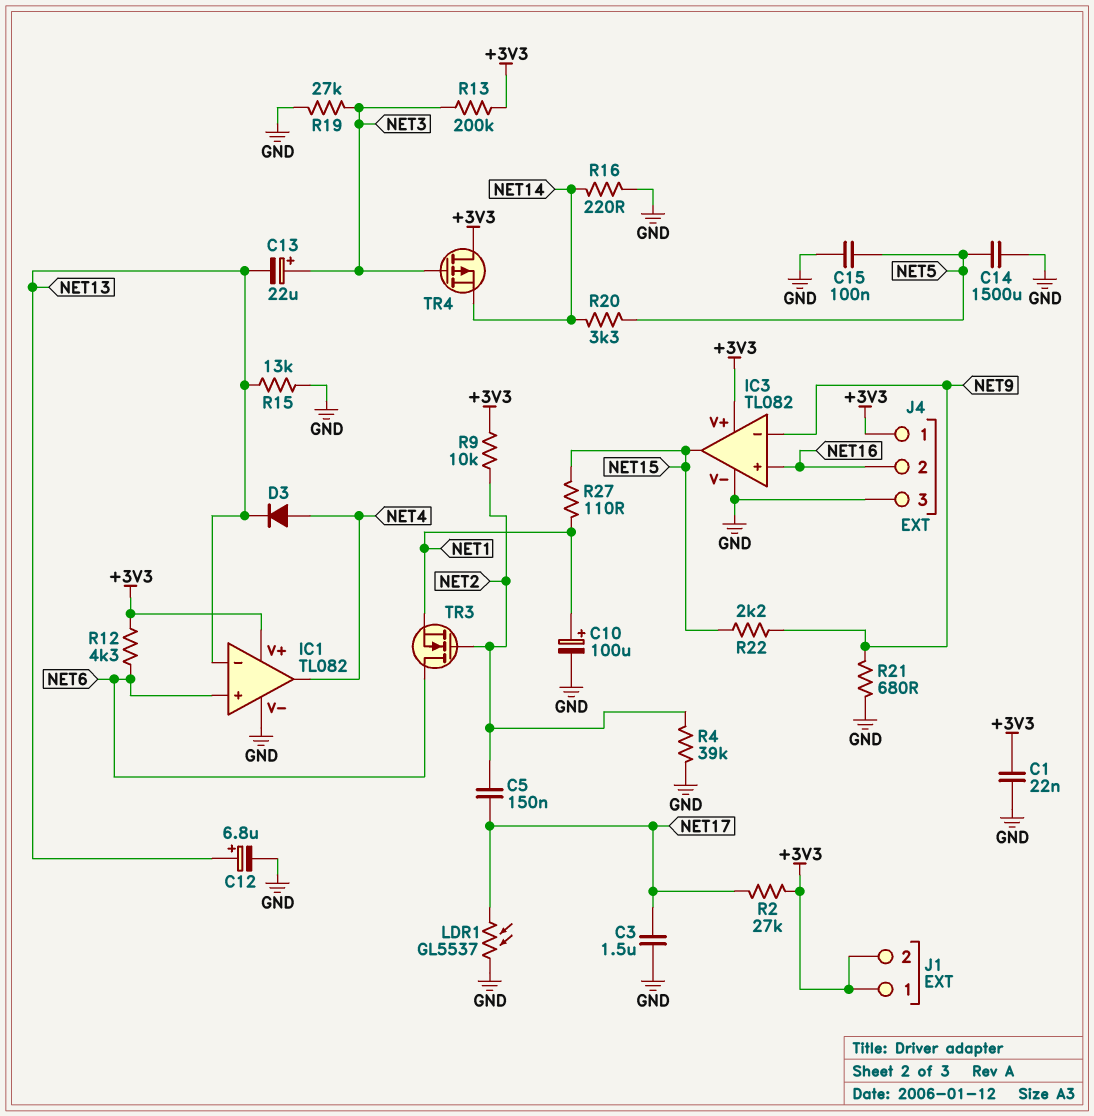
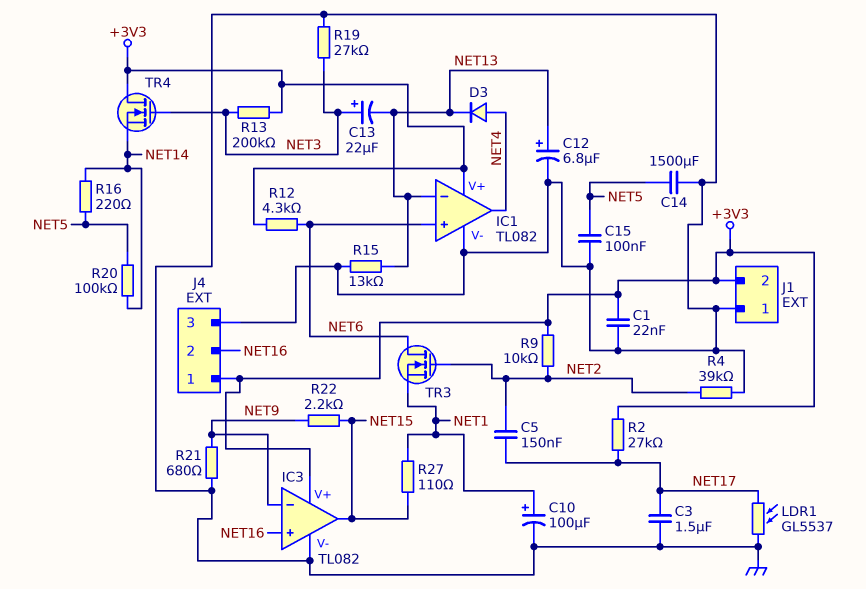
J1 pin 1: +3V3 -> GND
R16: 220 (GND, NET14) -> 220 (NET5, NET14)
R20: 3.3k (NET5, NET14) -> 100k (NET5, NET14)
TR4: PMOS (G NET3, D +3V3, S NET14) -> NMOS (G NET3, D +3V3, S NET14)

